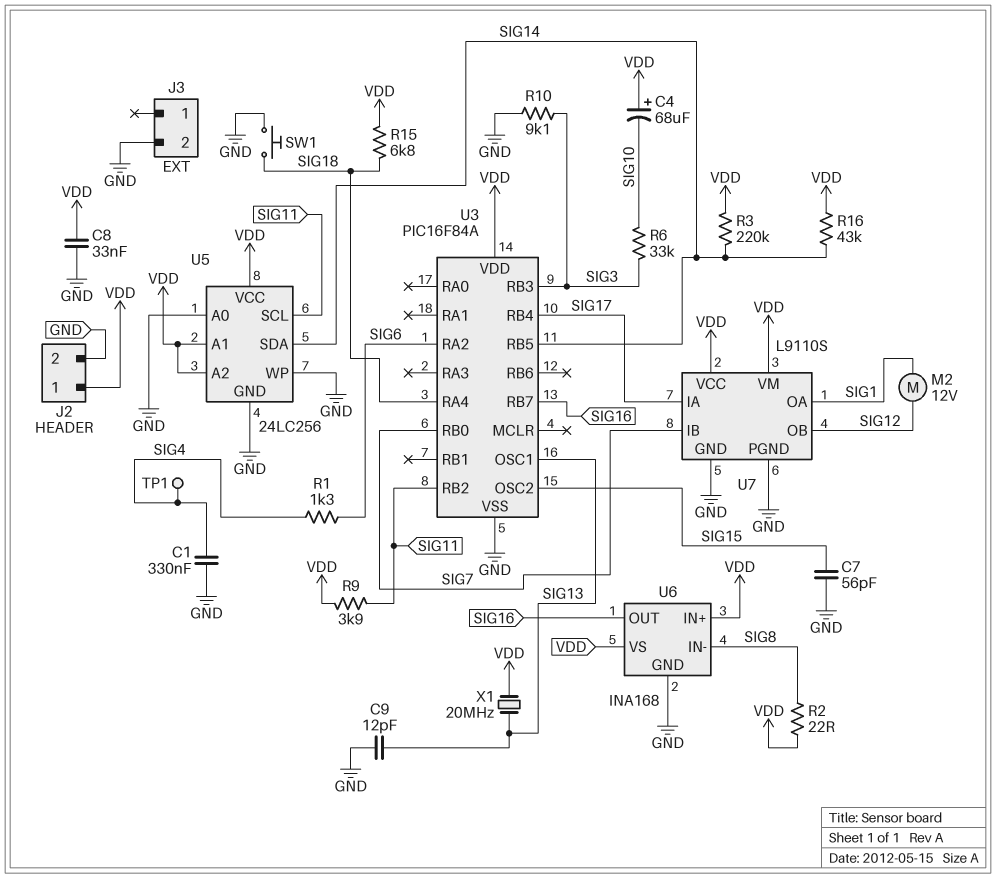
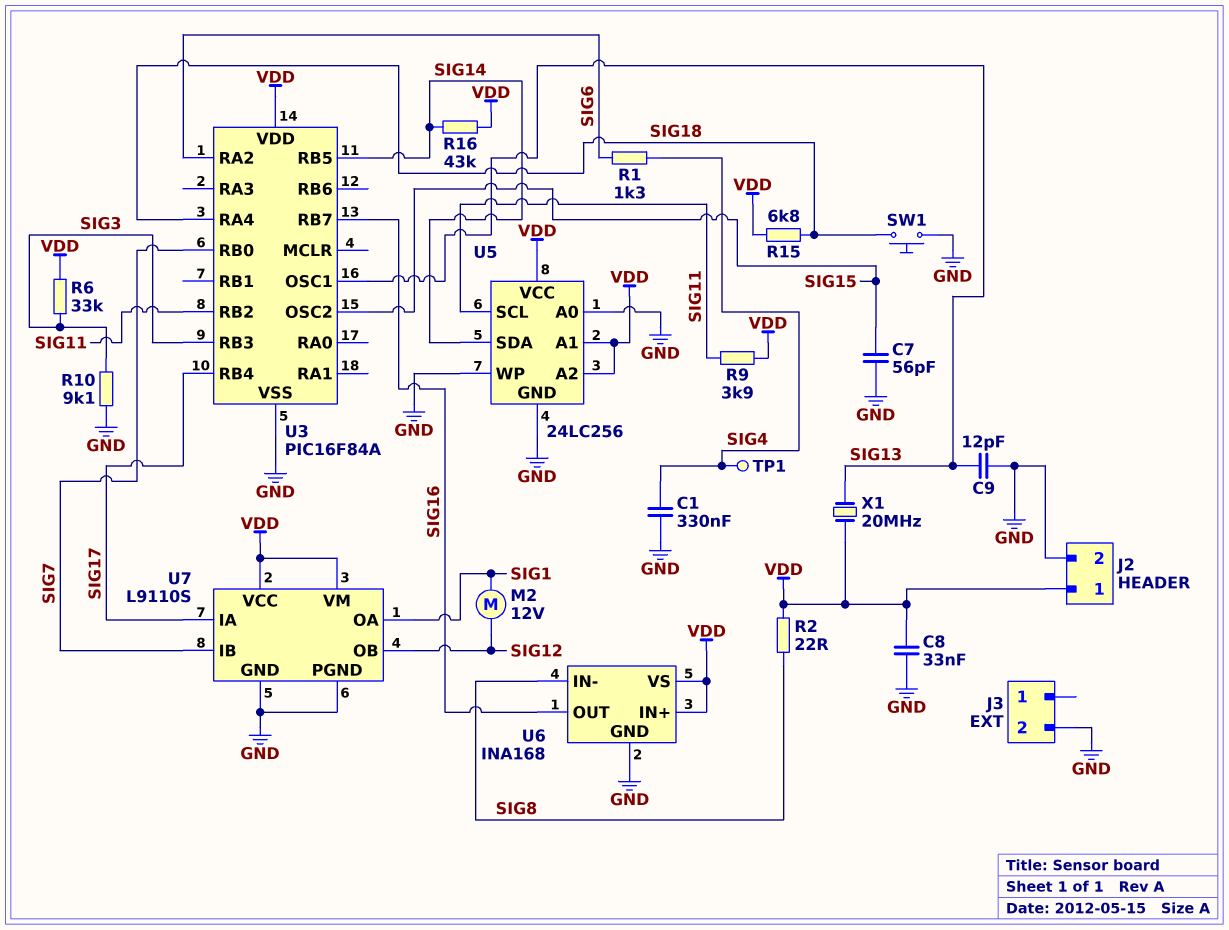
C4: 68uF (plus VDD, minus SIG10) -> none
R3: 220k (SIG14, VDD) -> none
R6: 33k (SIG3, SIG10) -> 33k (SIG3, VDD)

